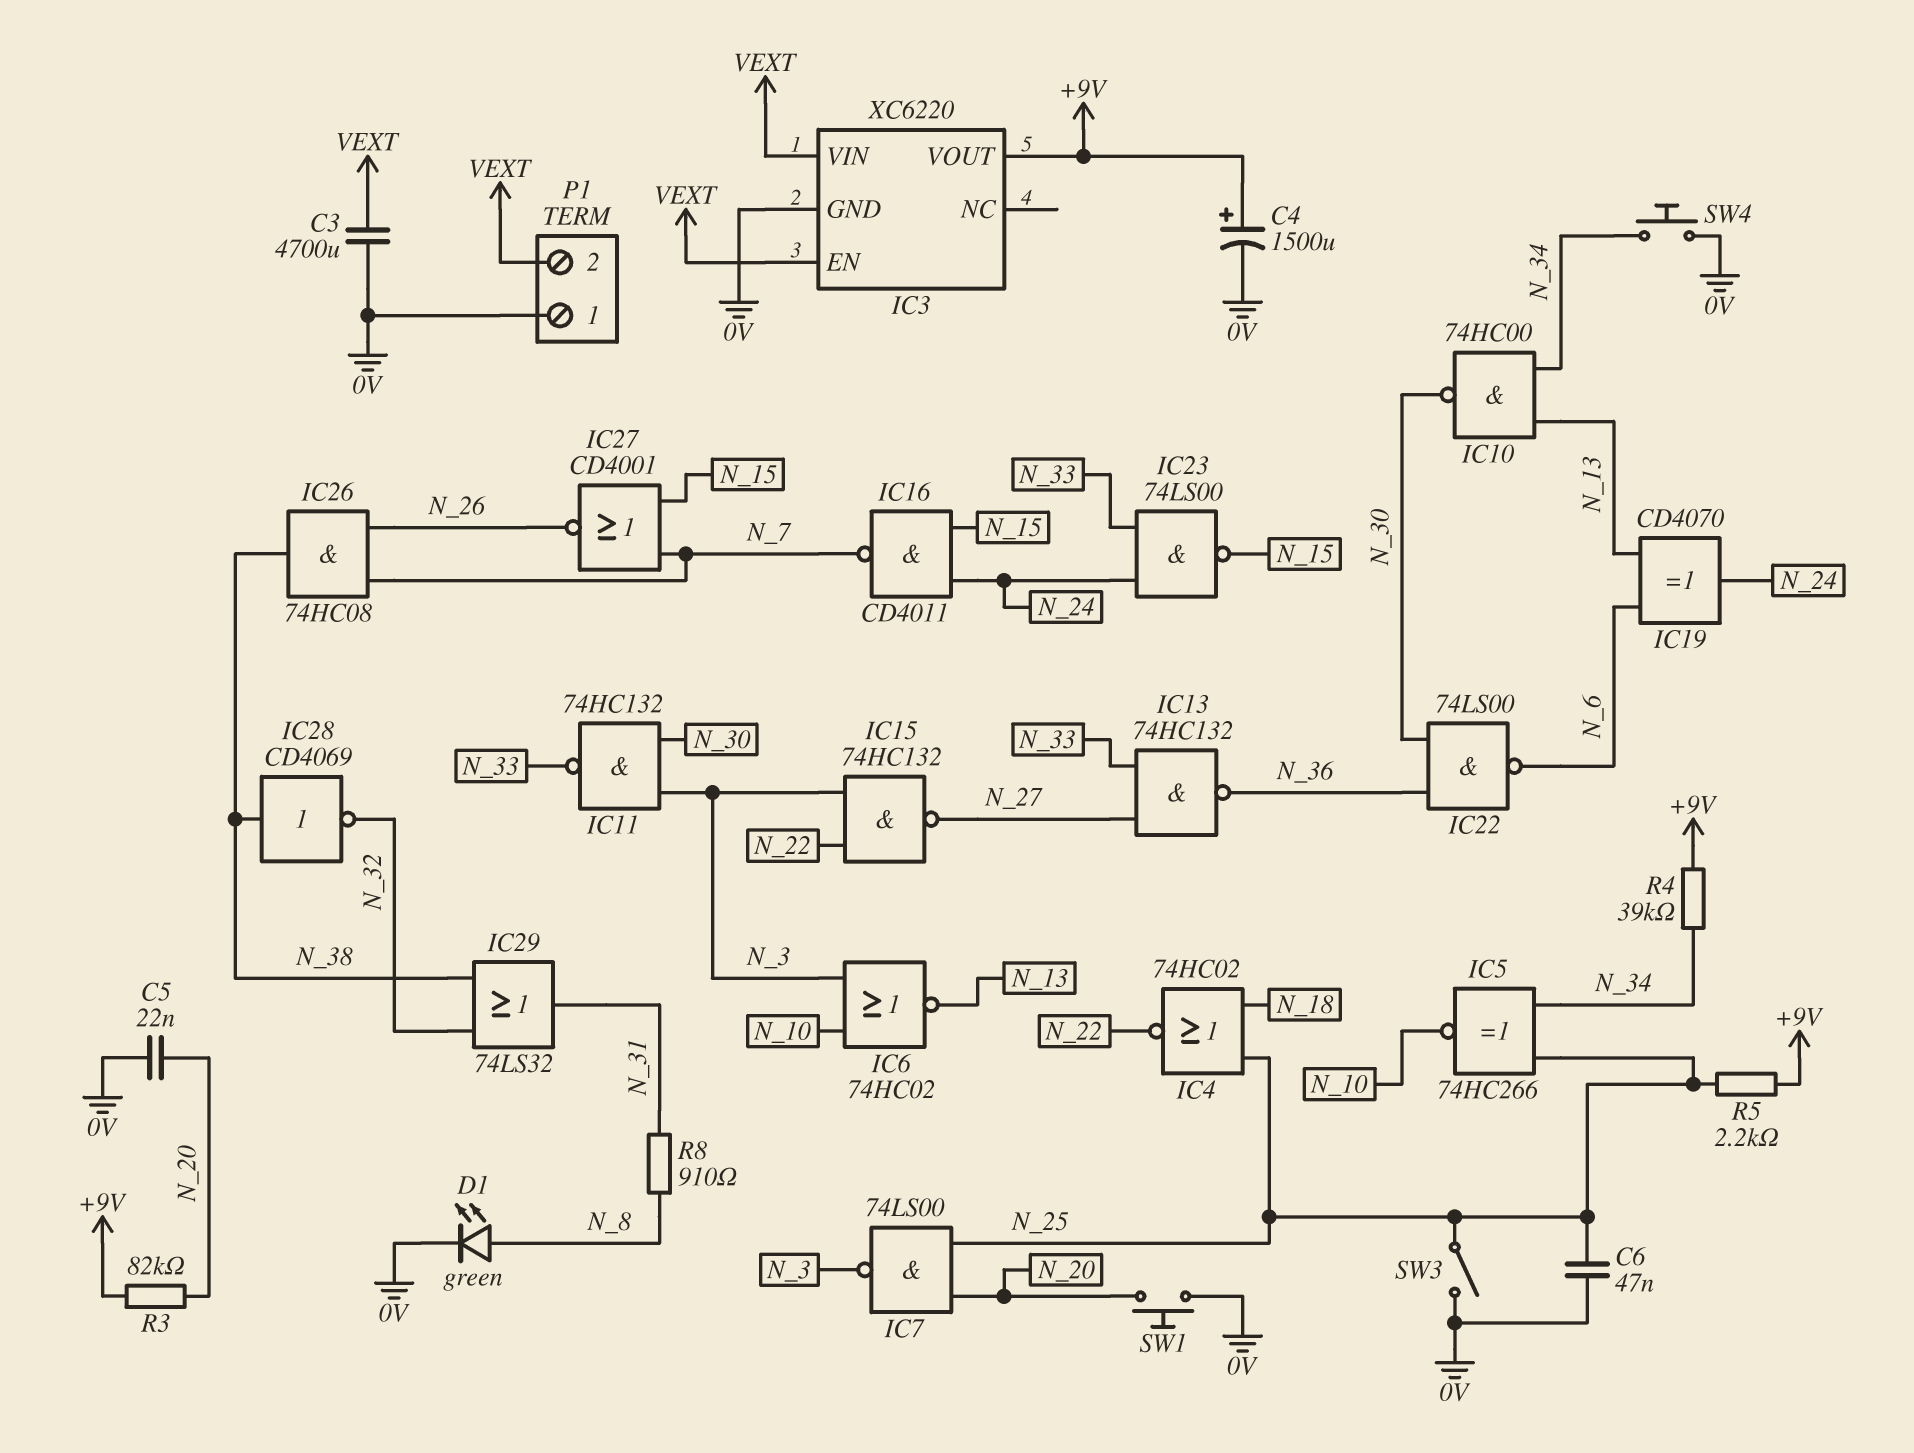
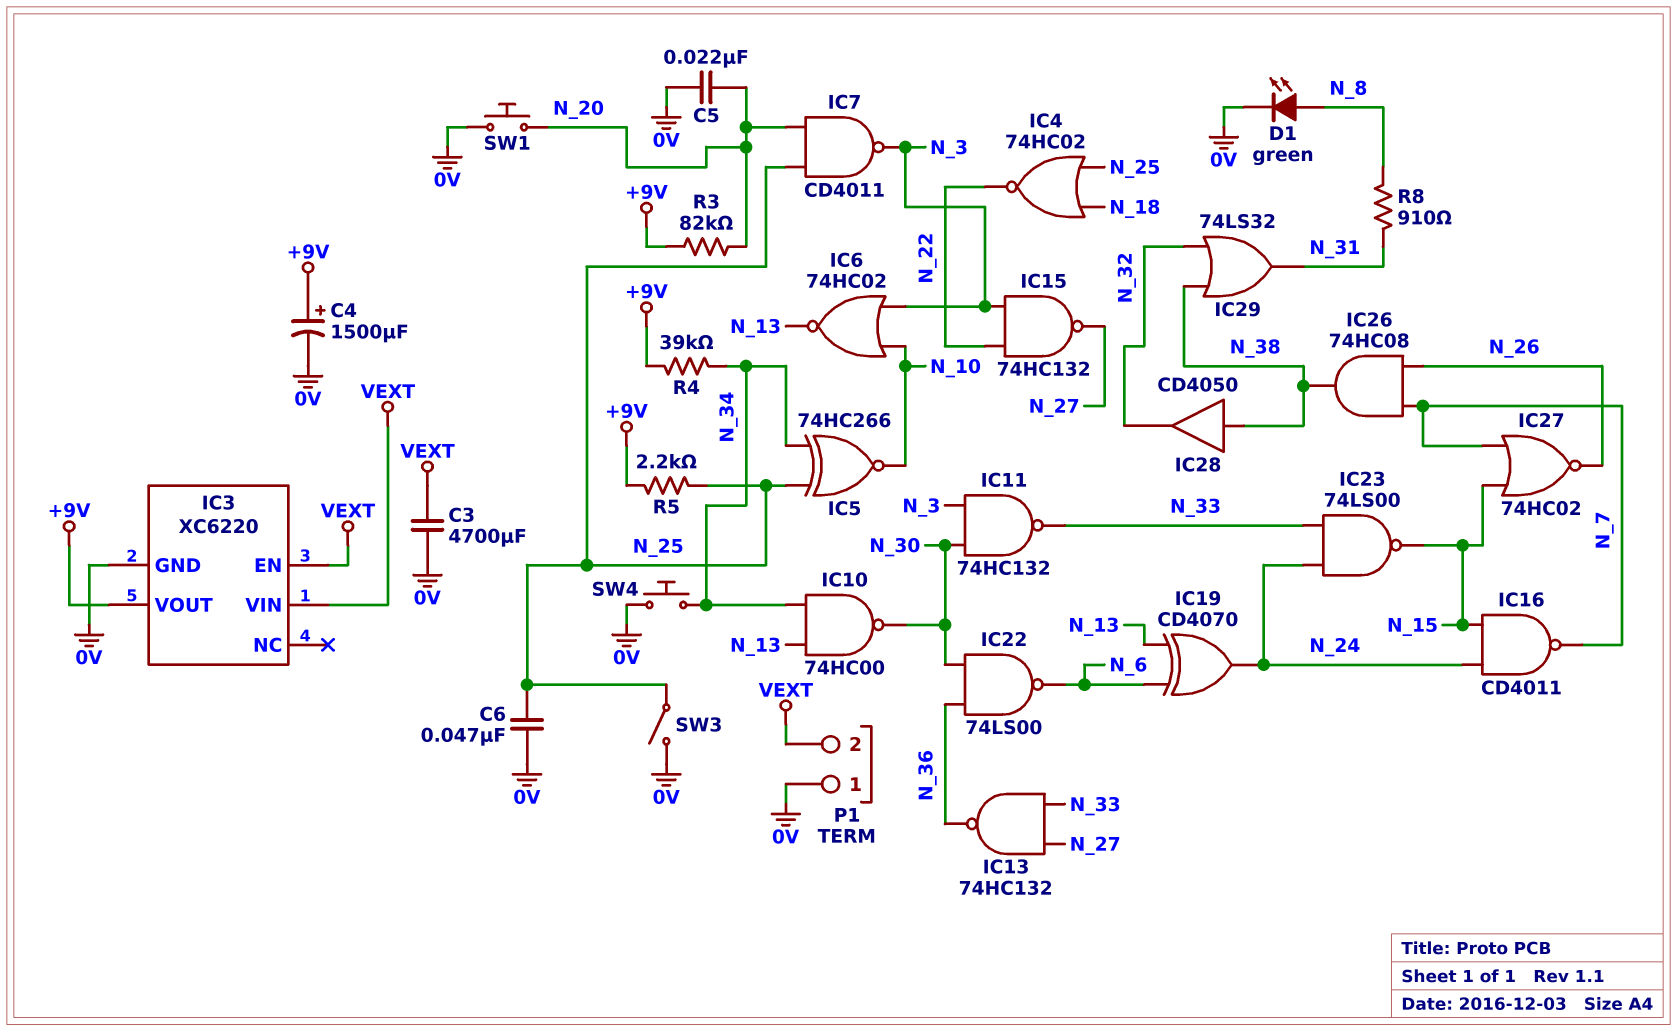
IC7: NAND 74LS00 (in N_20, in N_25, out N_3) -> NAND CD4011 (in N_20, in N_25, out N_3)
IC27: NOR CD4001 (in N_7, in N_15, out N_26) -> NOR 74HC02 (in N_7, in N_15, out N_26)
IC28: NOT CD4069 (in N_38, out N_32) -> buffer CD4050 (in N_38, out N_32)

